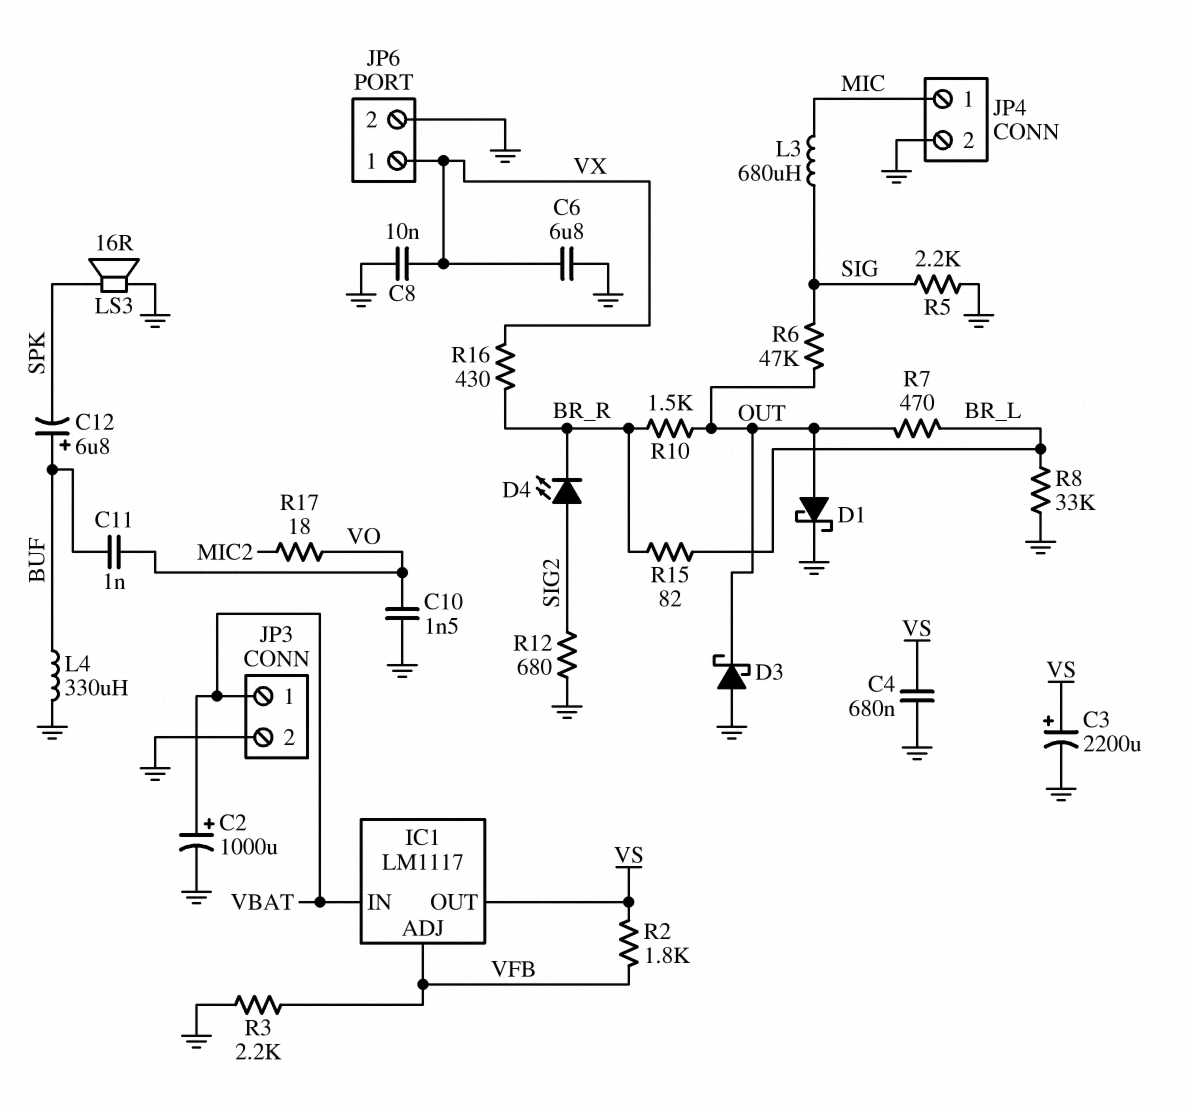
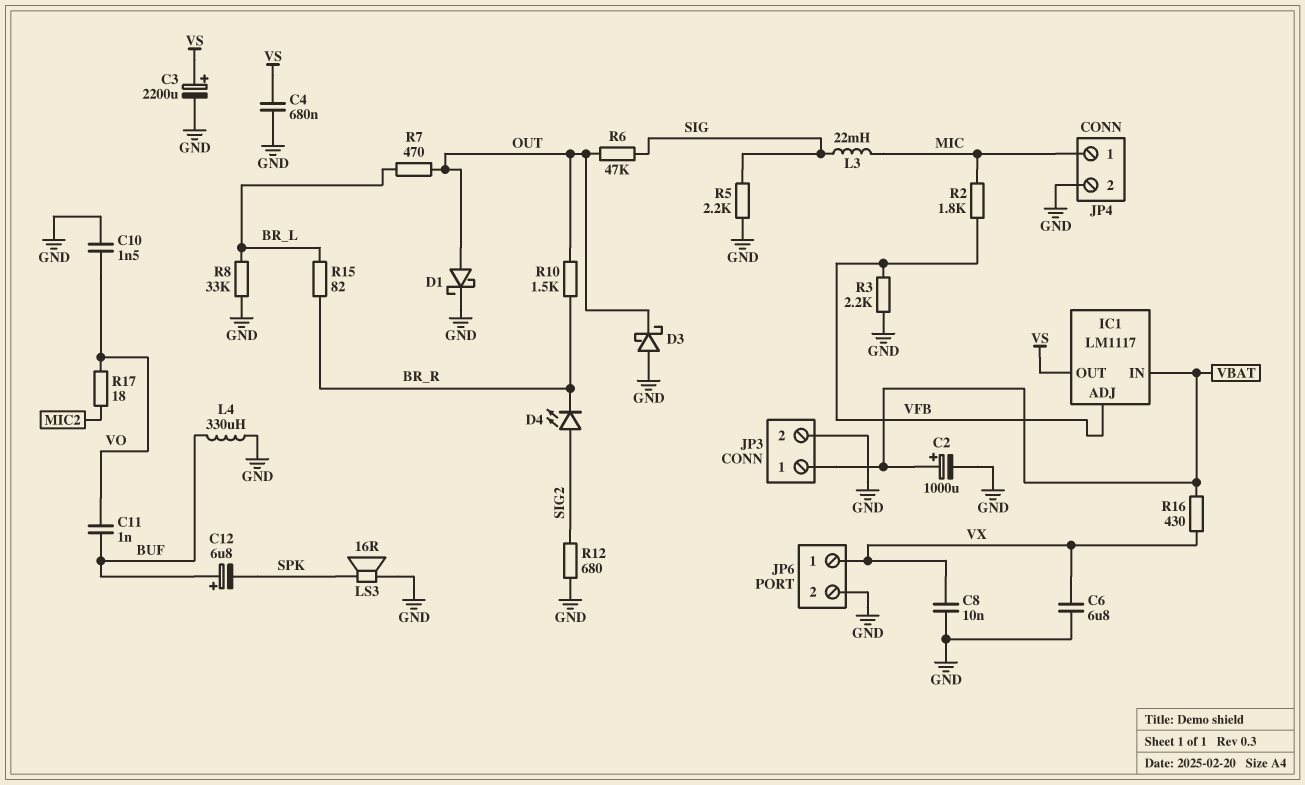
L3: 680uH (MIC, SIG) -> 22mH (MIC, SIG)
R2: 1.8k (VFB, VS) -> 1.8k (MIC, VFB)
R16: 430 (BR_R, VX) -> 430 (VBAT, VX)

